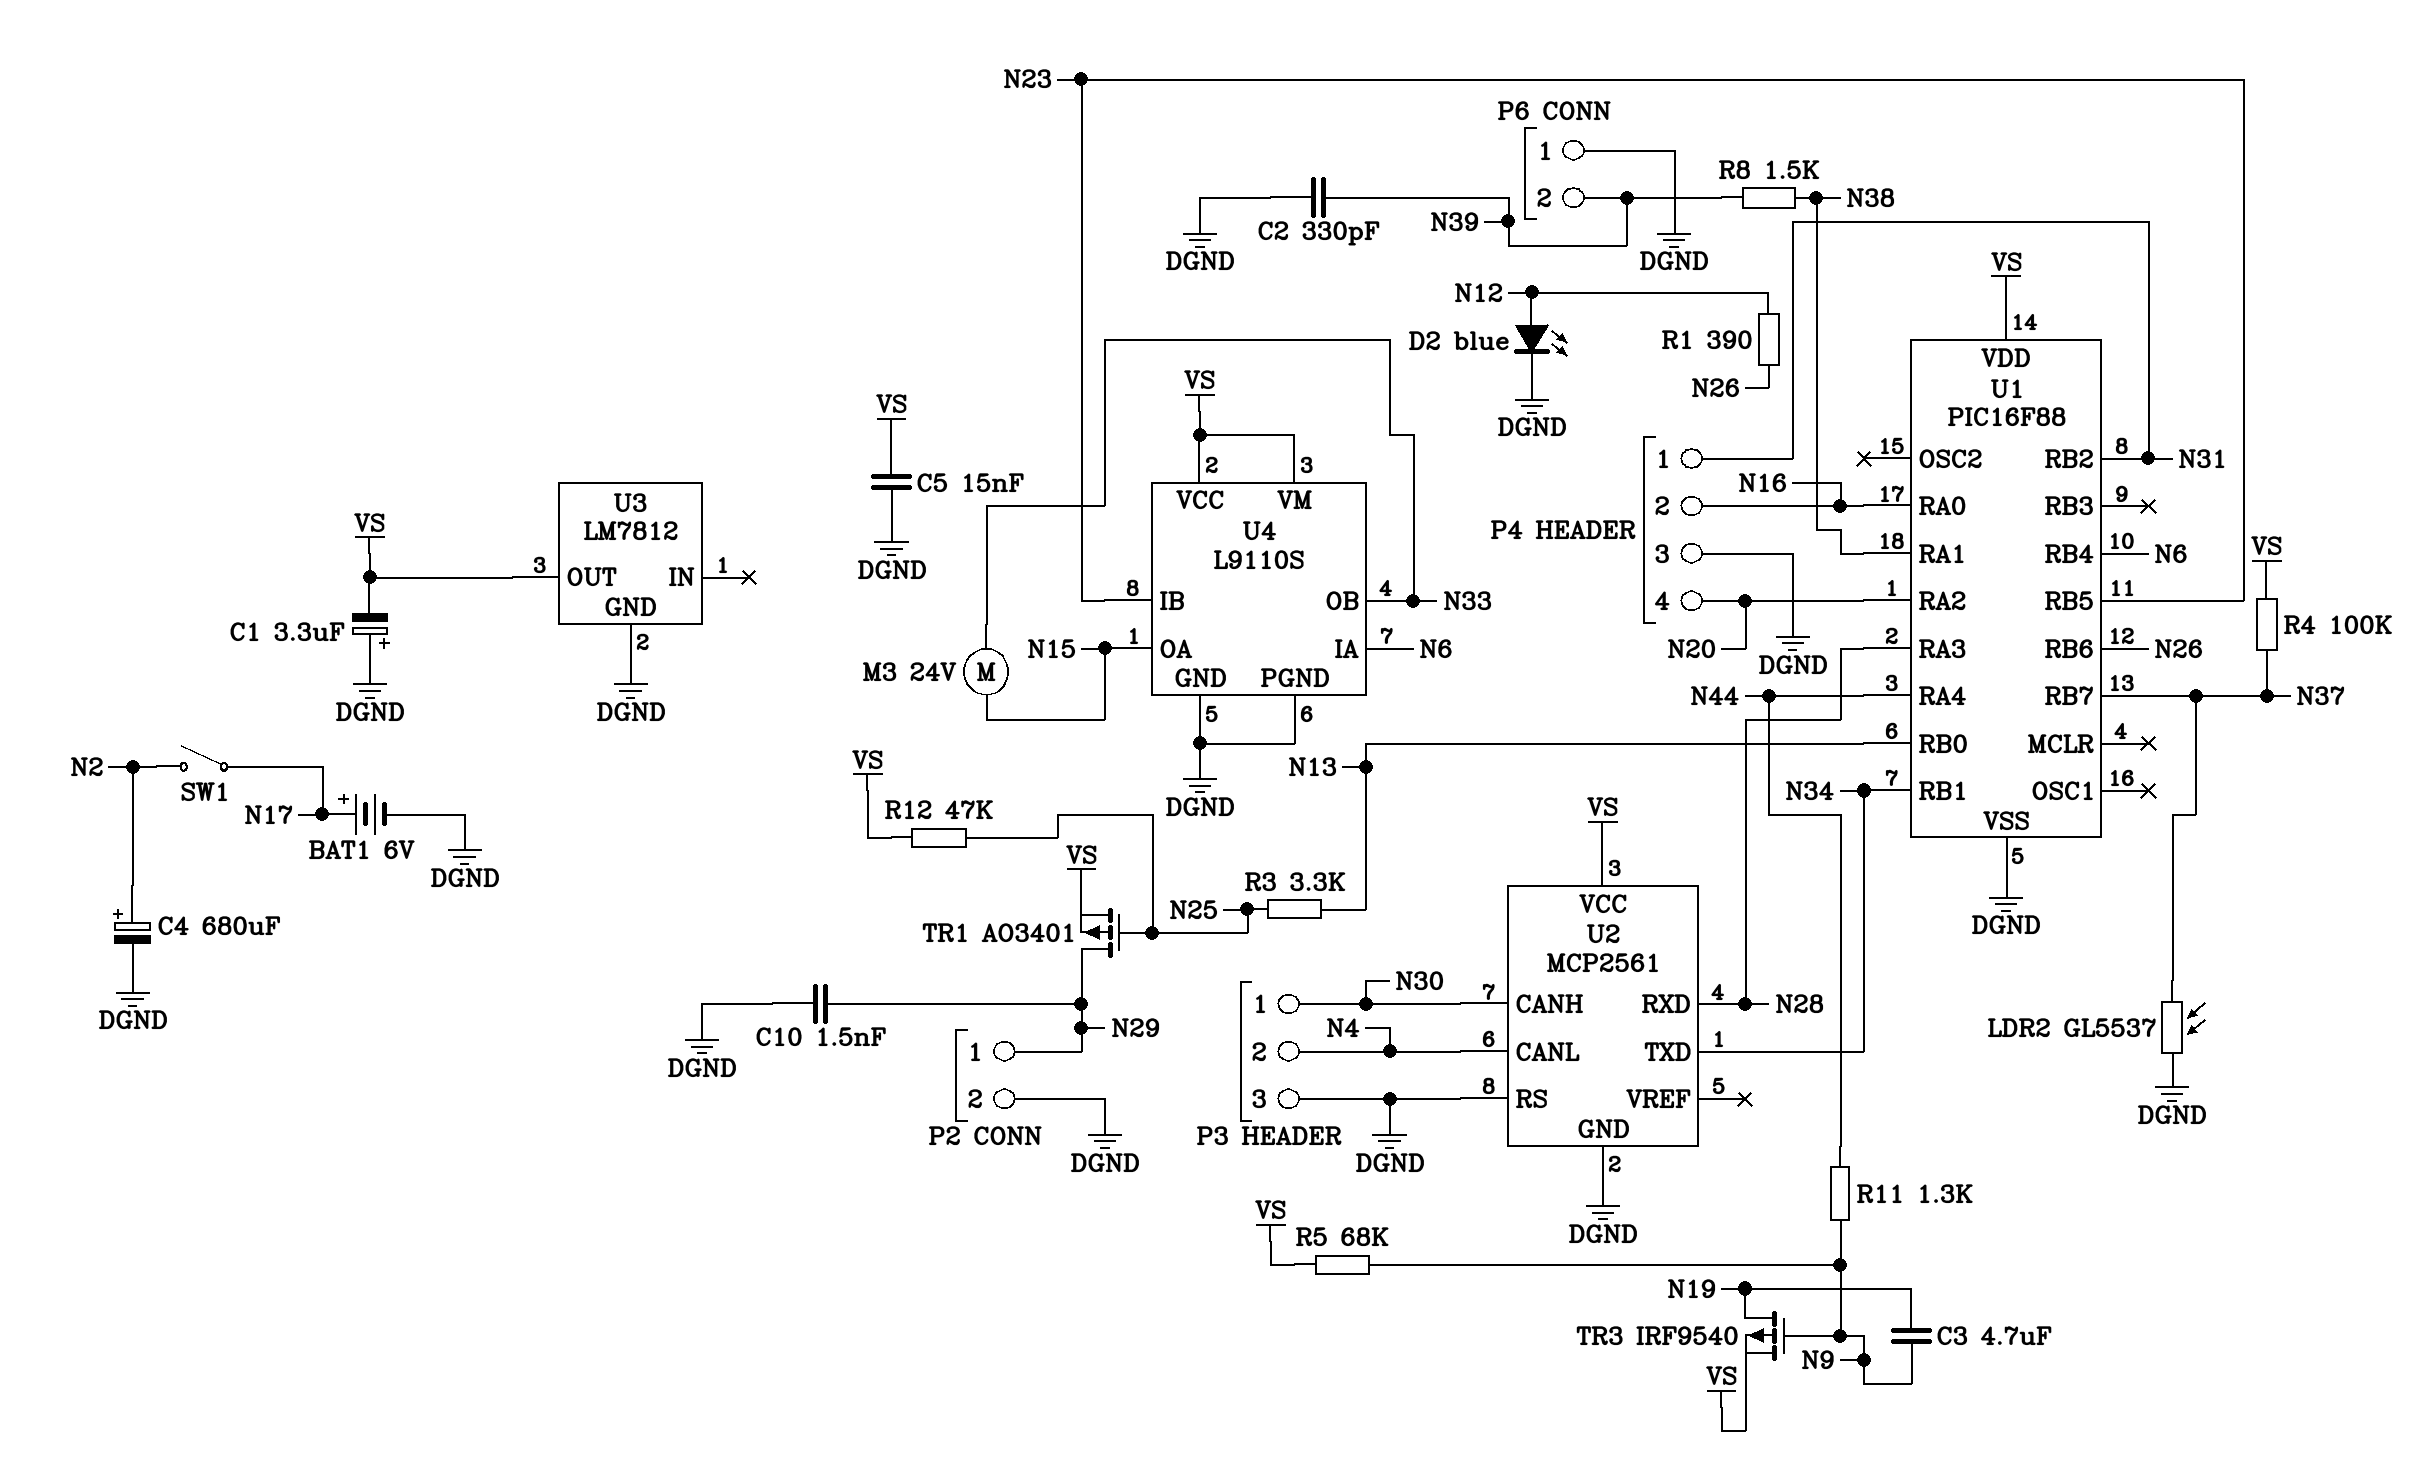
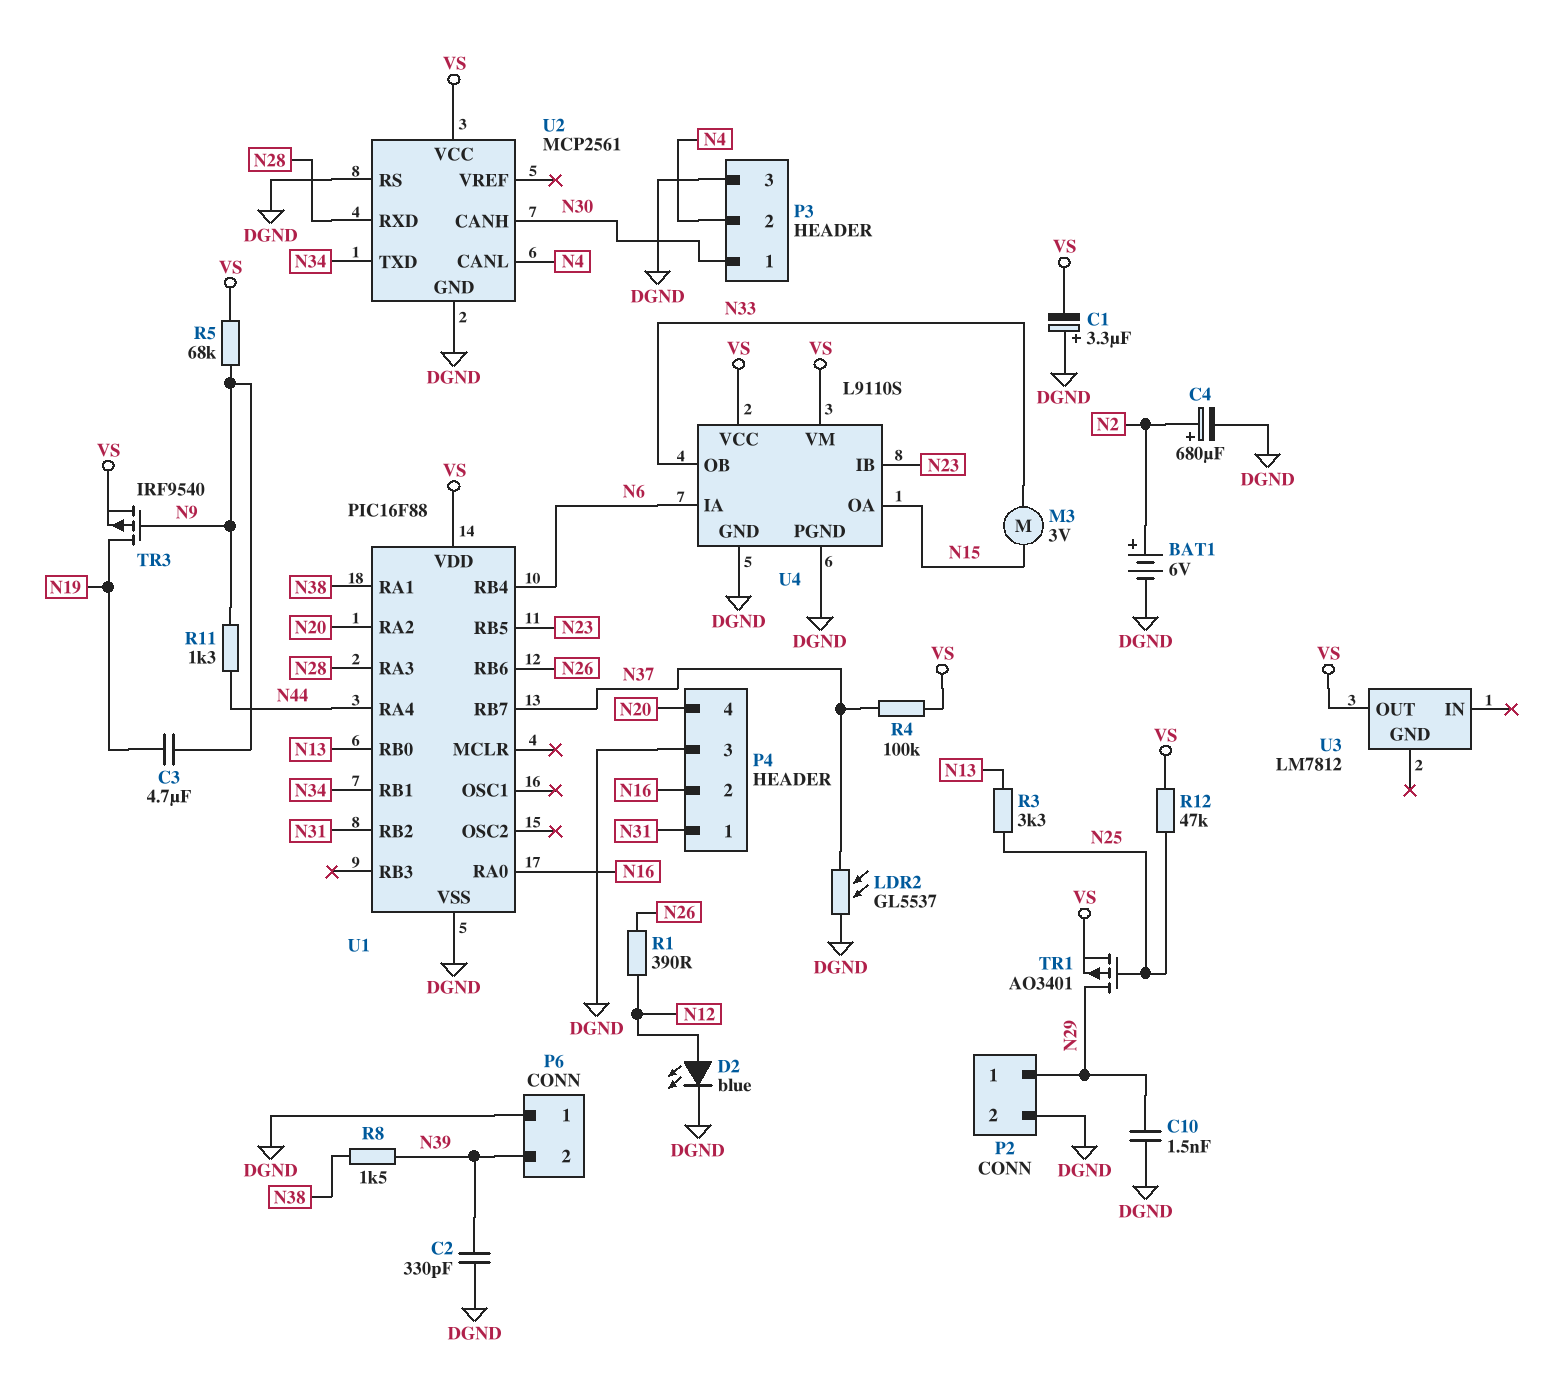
BAT1: 6V (plus N17, minus DGND) -> 6V (plus N2, minus DGND)
C5: 15nF (DGND, VS) -> none
M3: motor 24V (N15, N33) -> motor 3V (N15, N33)
SW1: switch (N2, N17) -> none
U3 pin GND: DGND -> none

